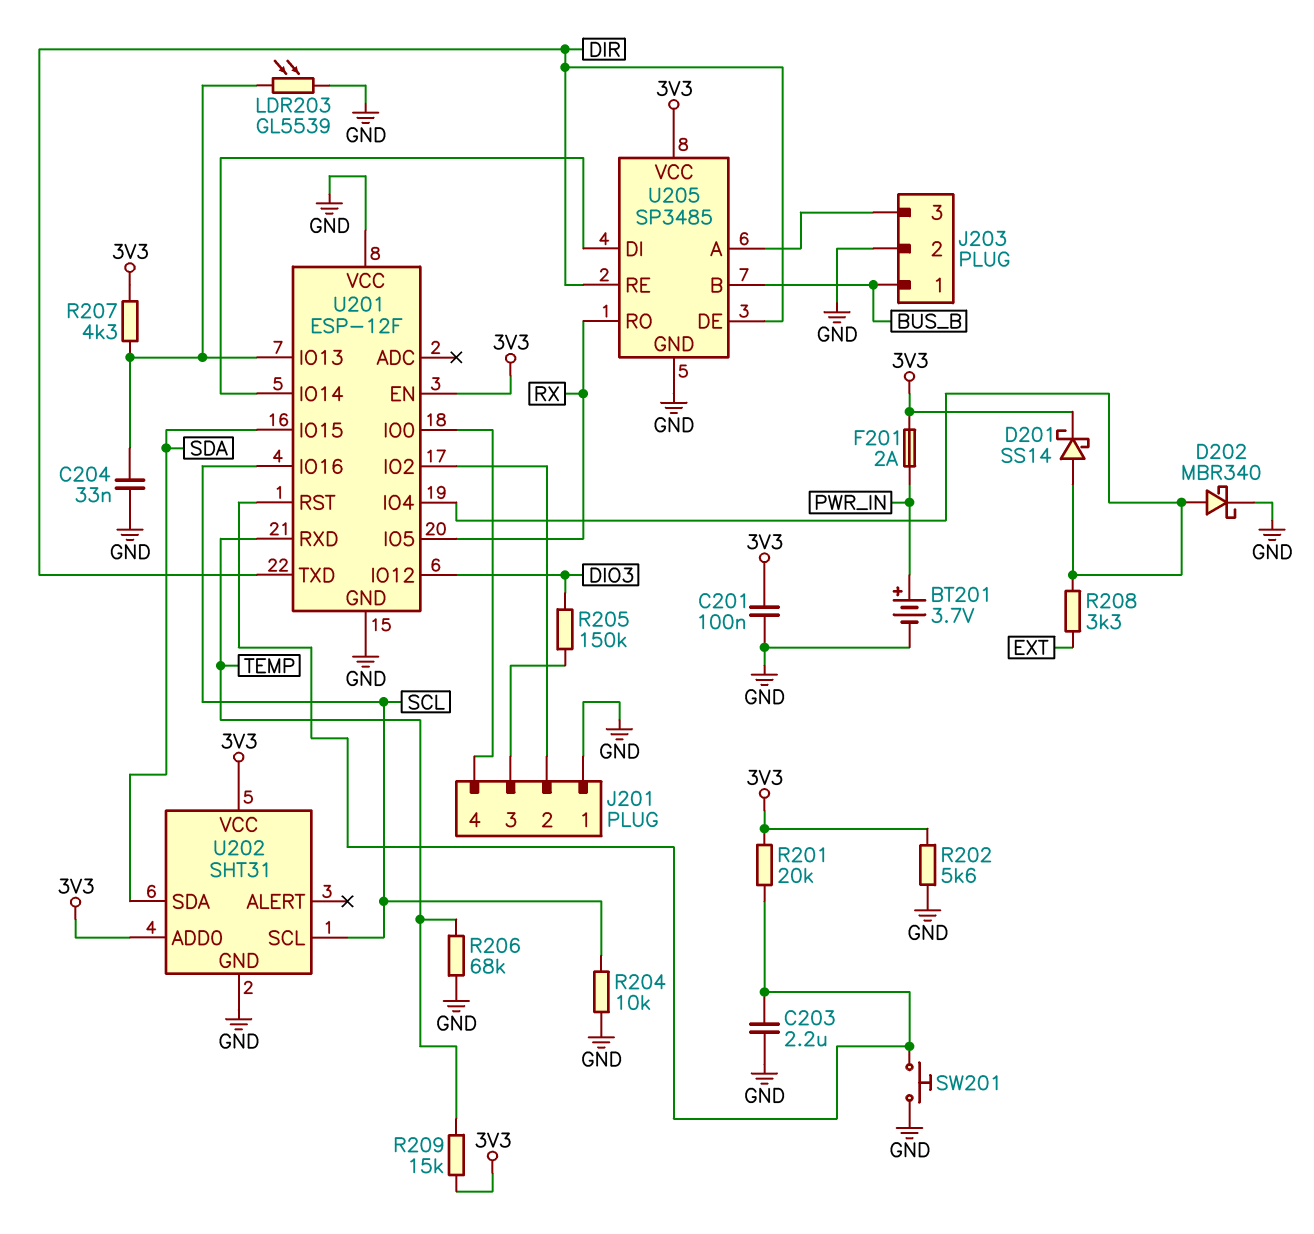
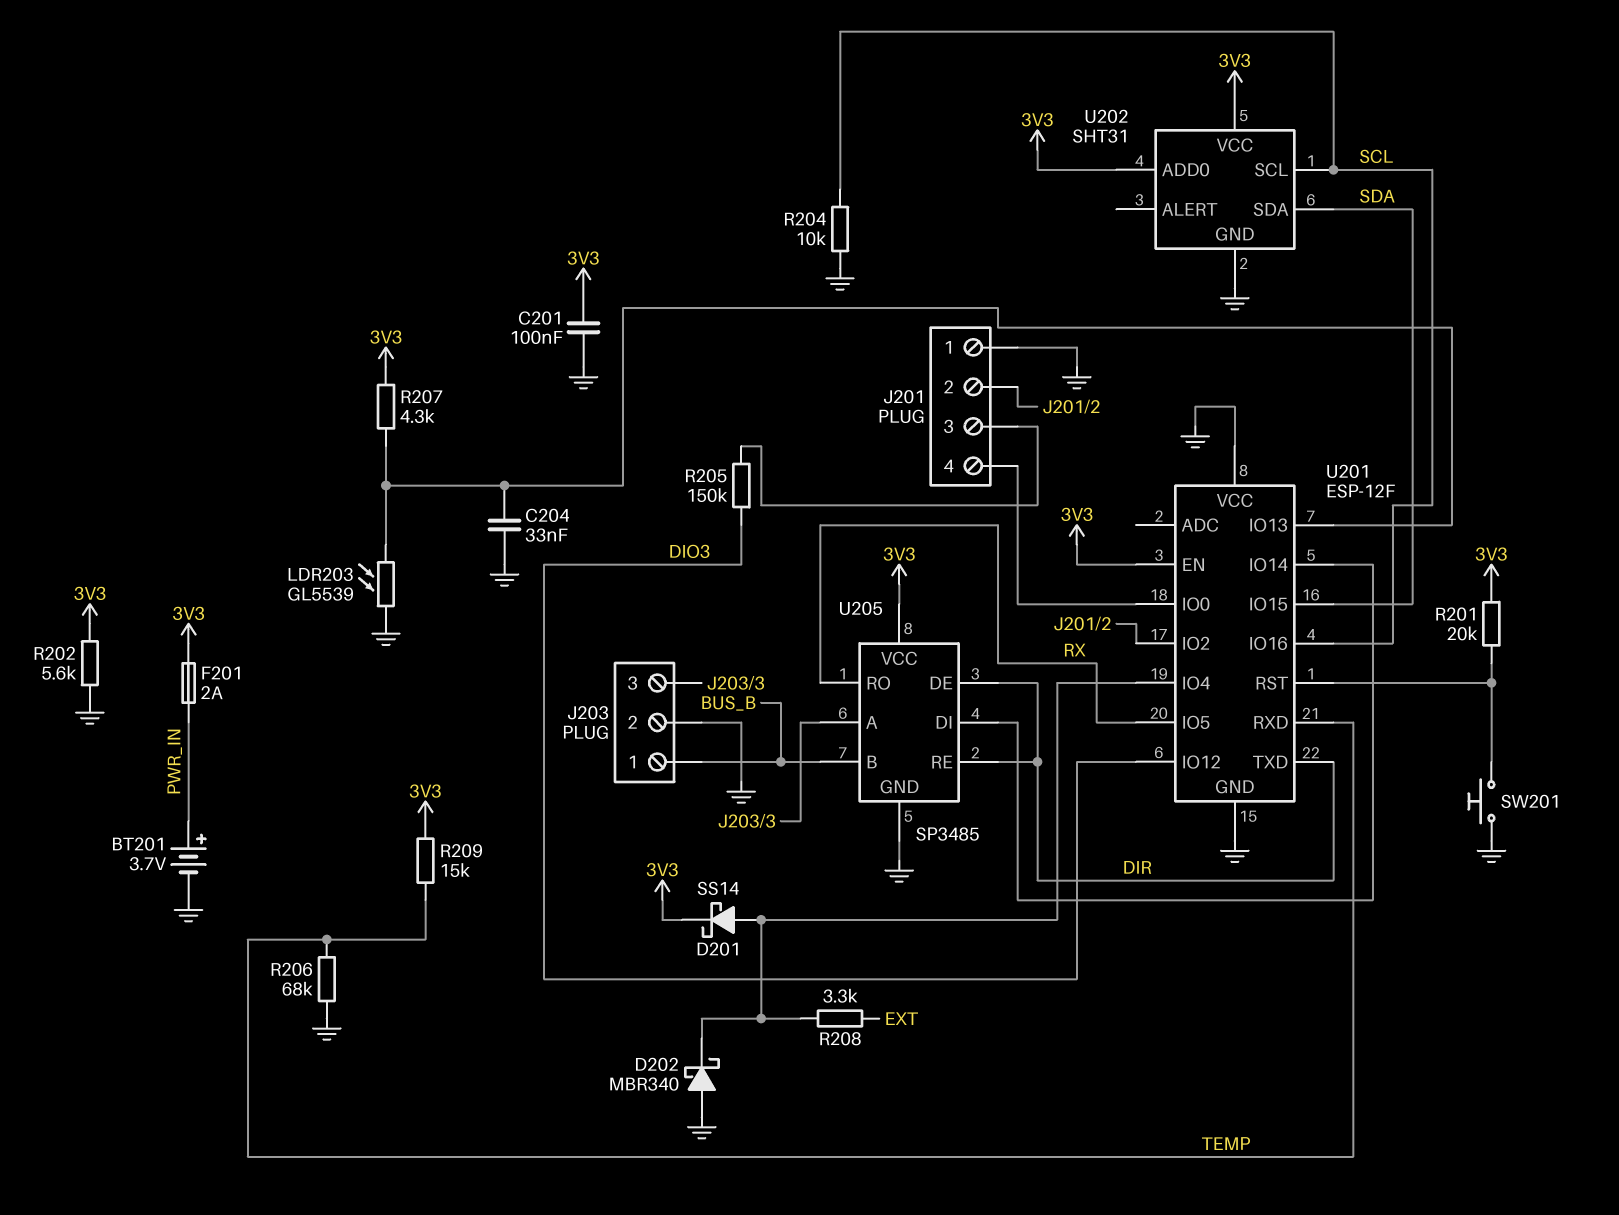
C203: 2.2uF (GND, U201/RST) -> none
D202: schottky MBR340 (A U201/IO4, K GND) -> schottky MBR340 (A GND, K U201/IO4)

